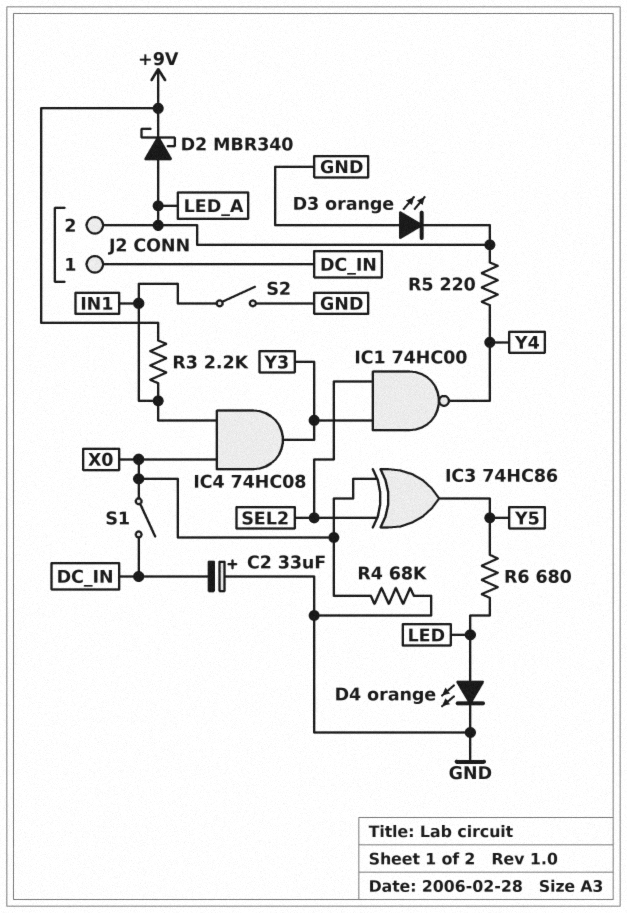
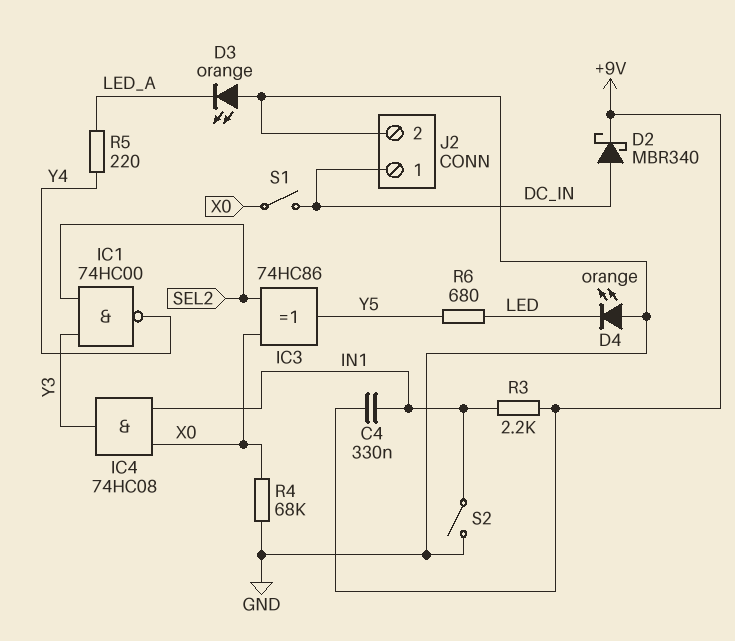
C2: 33uF (plus GND, minus DC_IN) -> none
C4: none -> 330nF (+9V, IN1)
D2: schottky MBR340 (A LED_A, K +9V) -> schottky MBR340 (A DC_IN, K +9V)
D4: LED orange (A LED, K GND) -> LED orange (A GND, K LED)
J2 pin 2: LED_A -> GND

